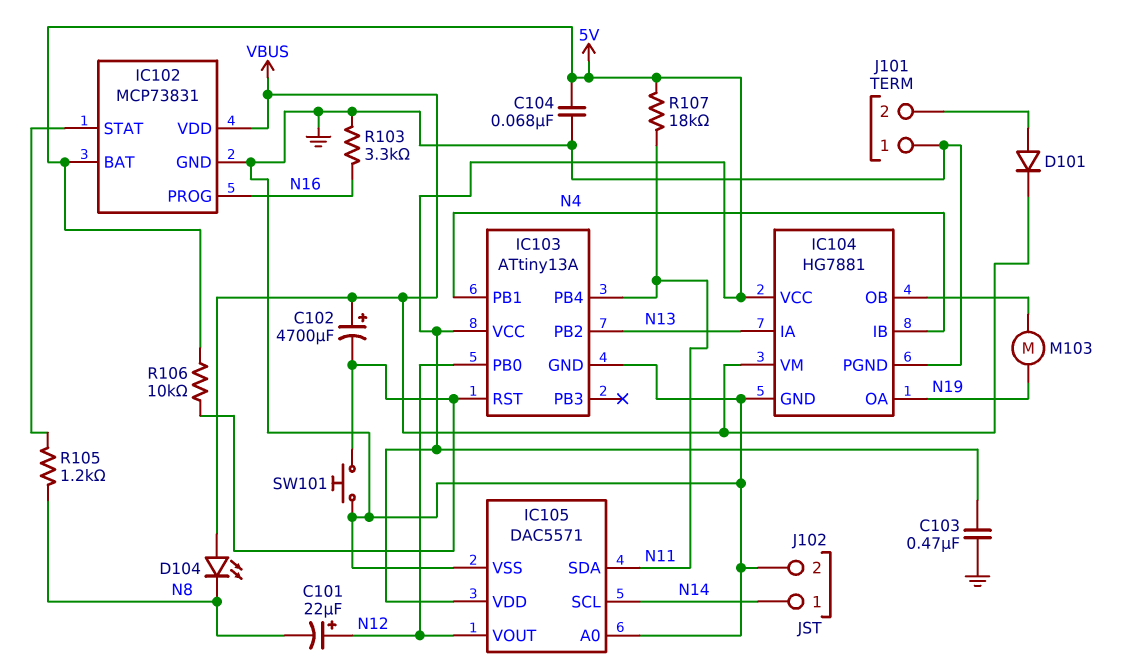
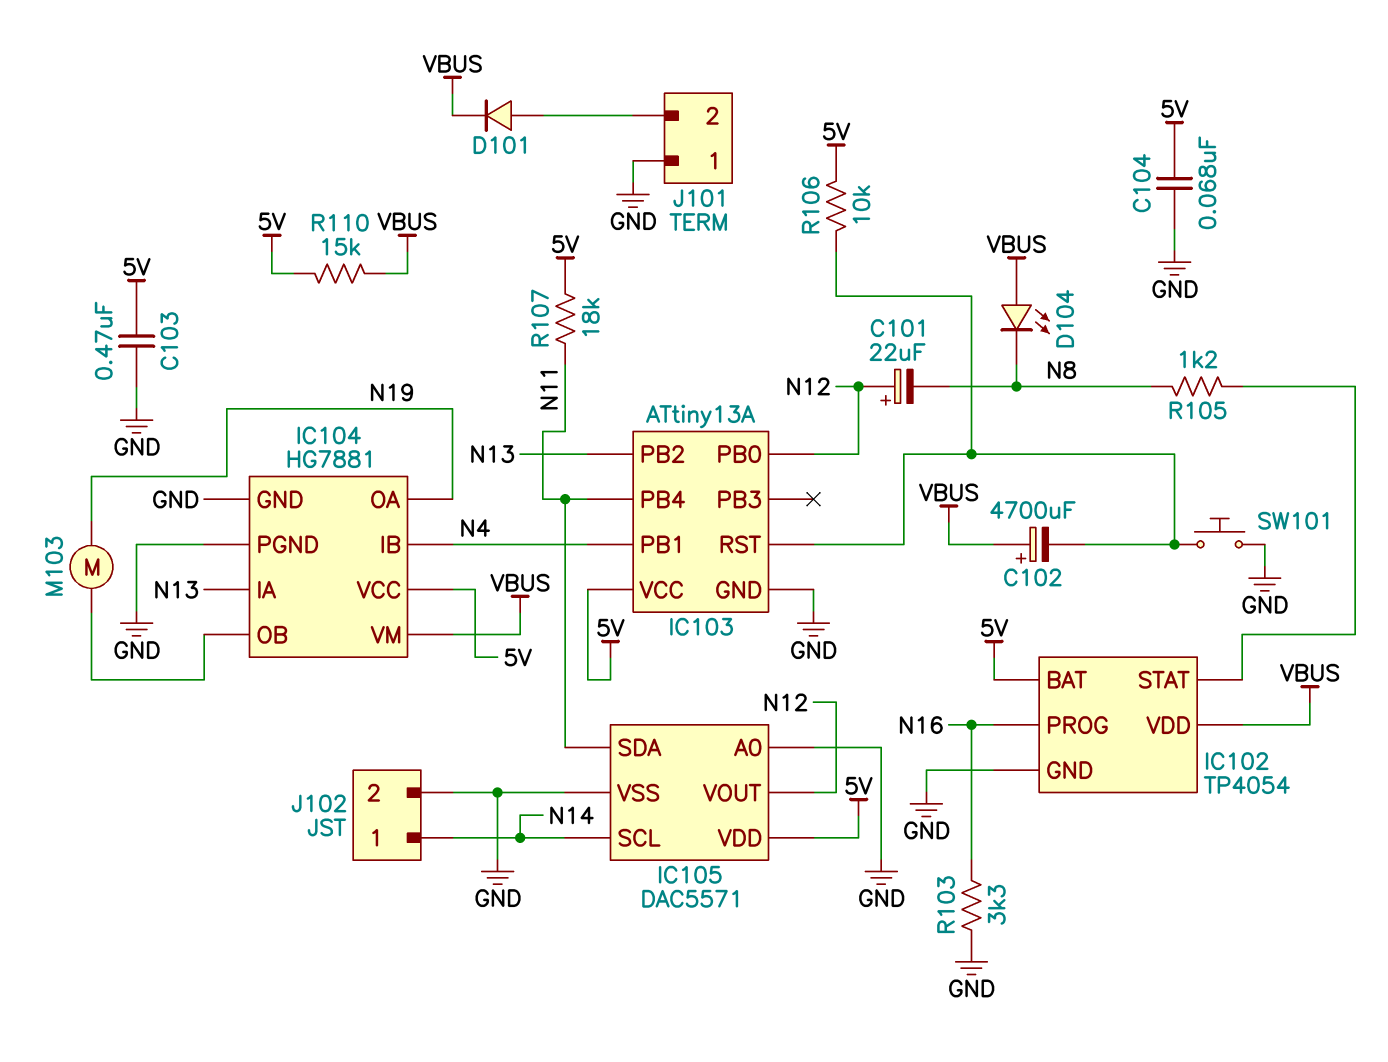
IC102: MCP73831 -> TP4054
R110: none -> 15k (5V, VBUS)

